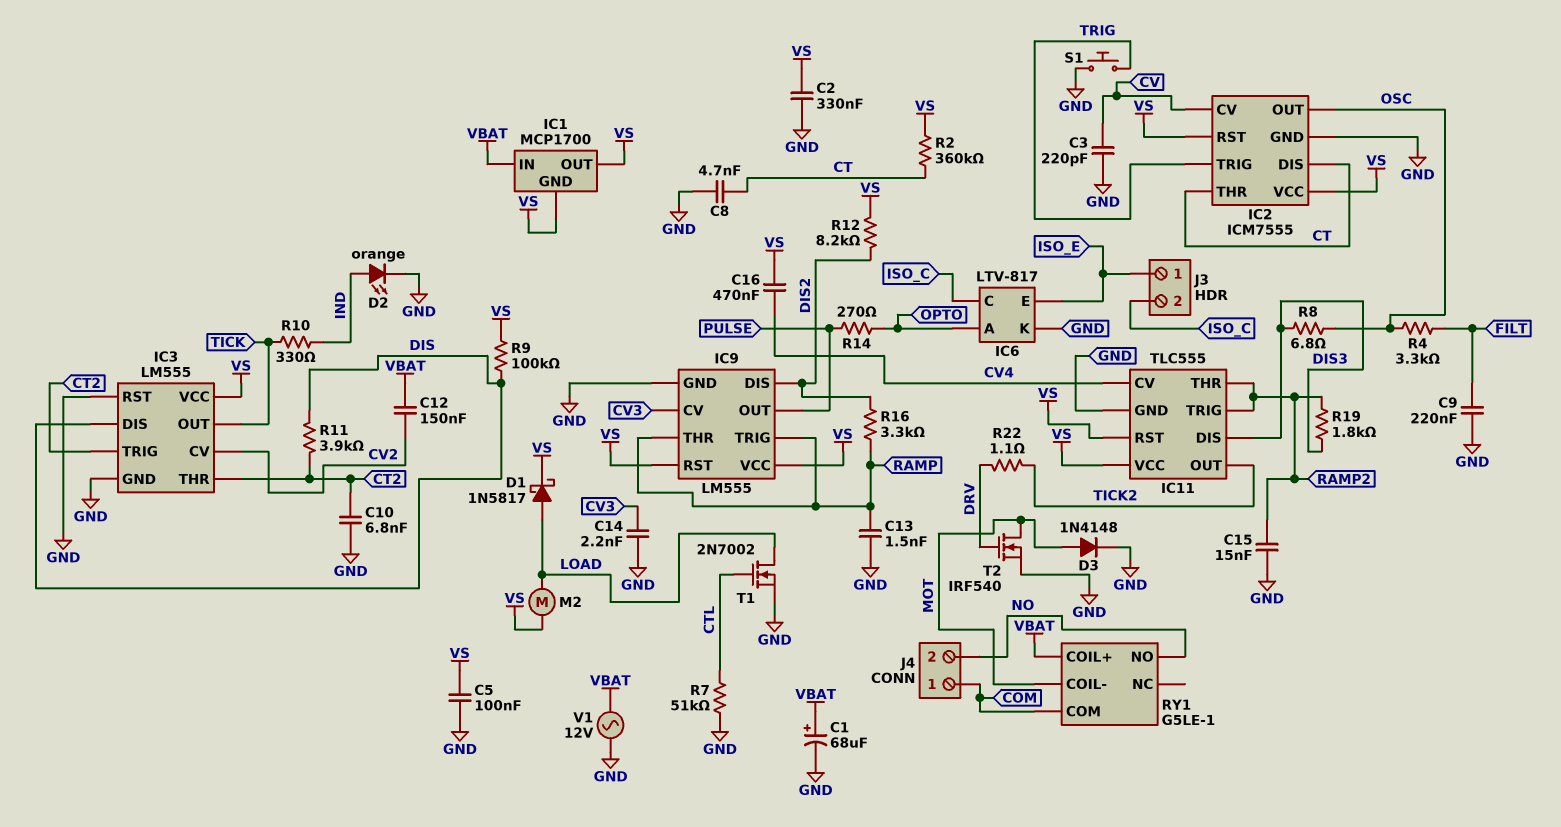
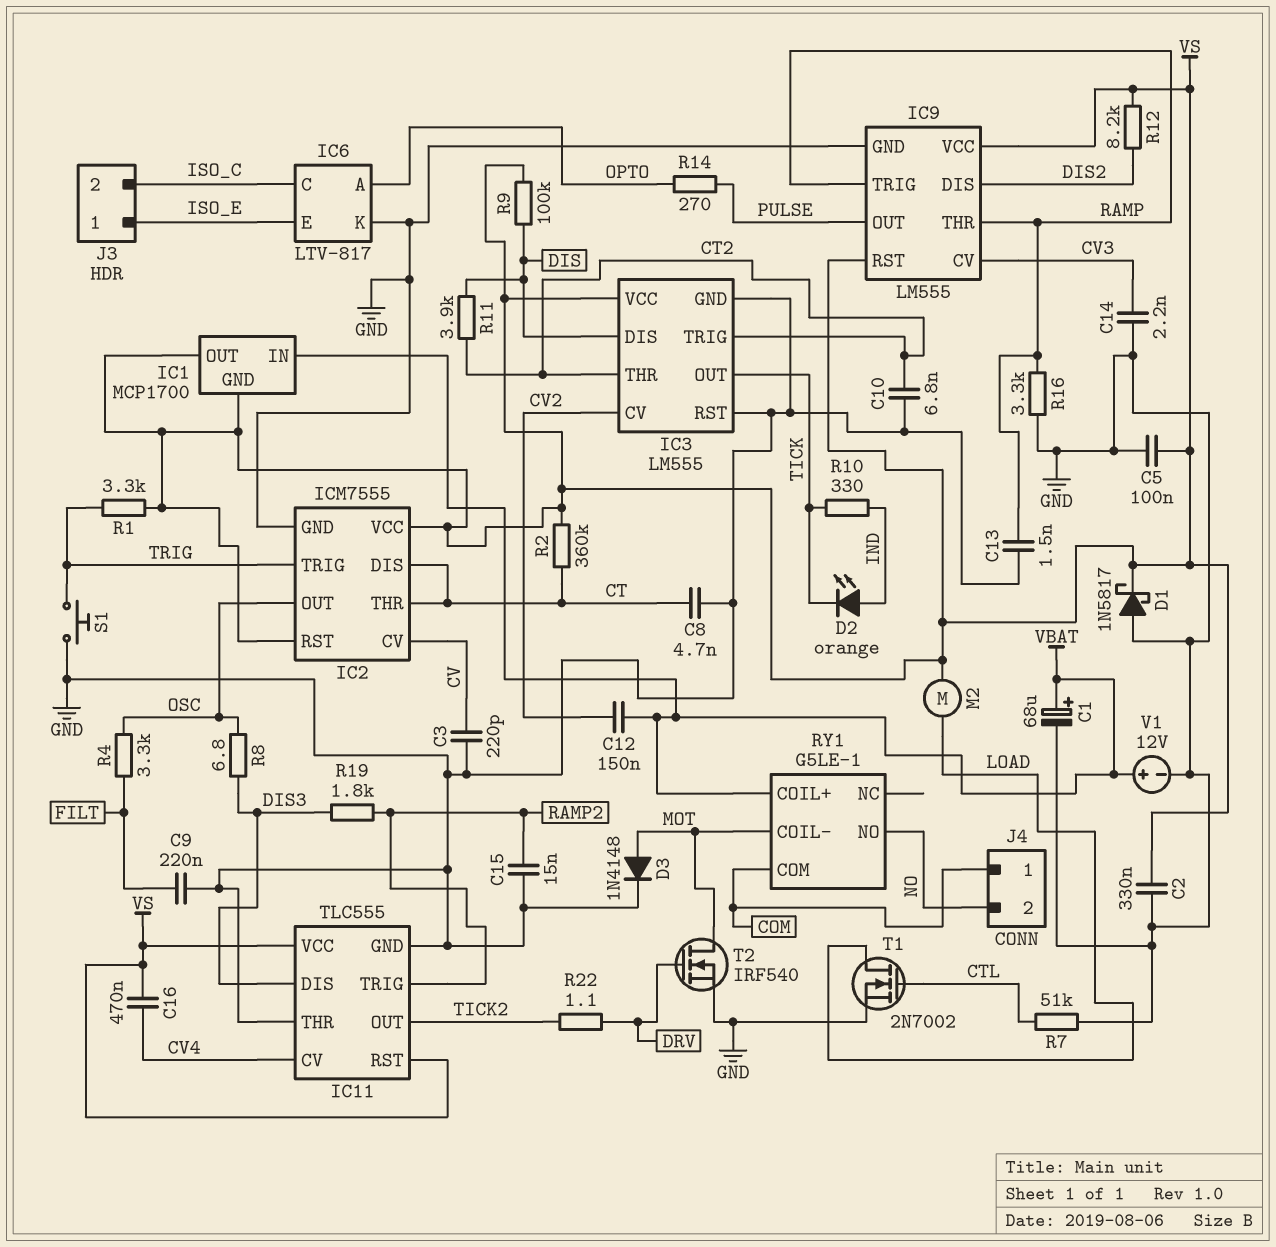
D1: schottky 1N5817 (A LOAD, K VS) -> schottky 1N5817 (A GND, K VS)
D2: LED orange (A IND, K GND) -> LED orange (A IND, K TICK)
IC11 pin THR: RAMP2 -> GND
R1: none -> 3.3k (TRIG, VS)
R16: 3.3k (DIS2, RAMP) -> 3.3k (GND, RAMP)
V1: AC 12V (GND, VBAT) -> 12V (plus VBAT, minus GND)

